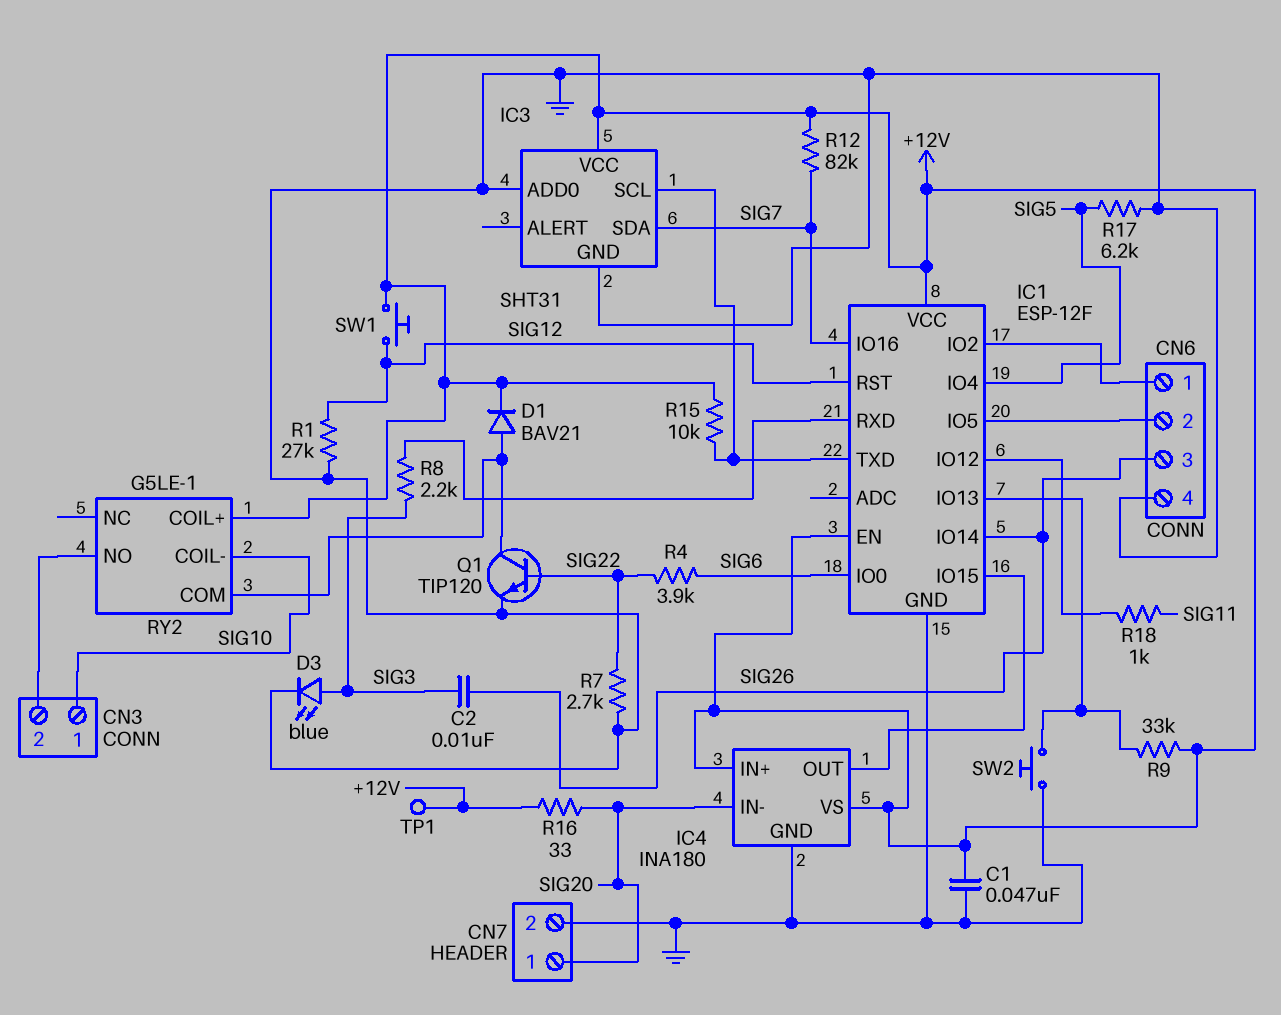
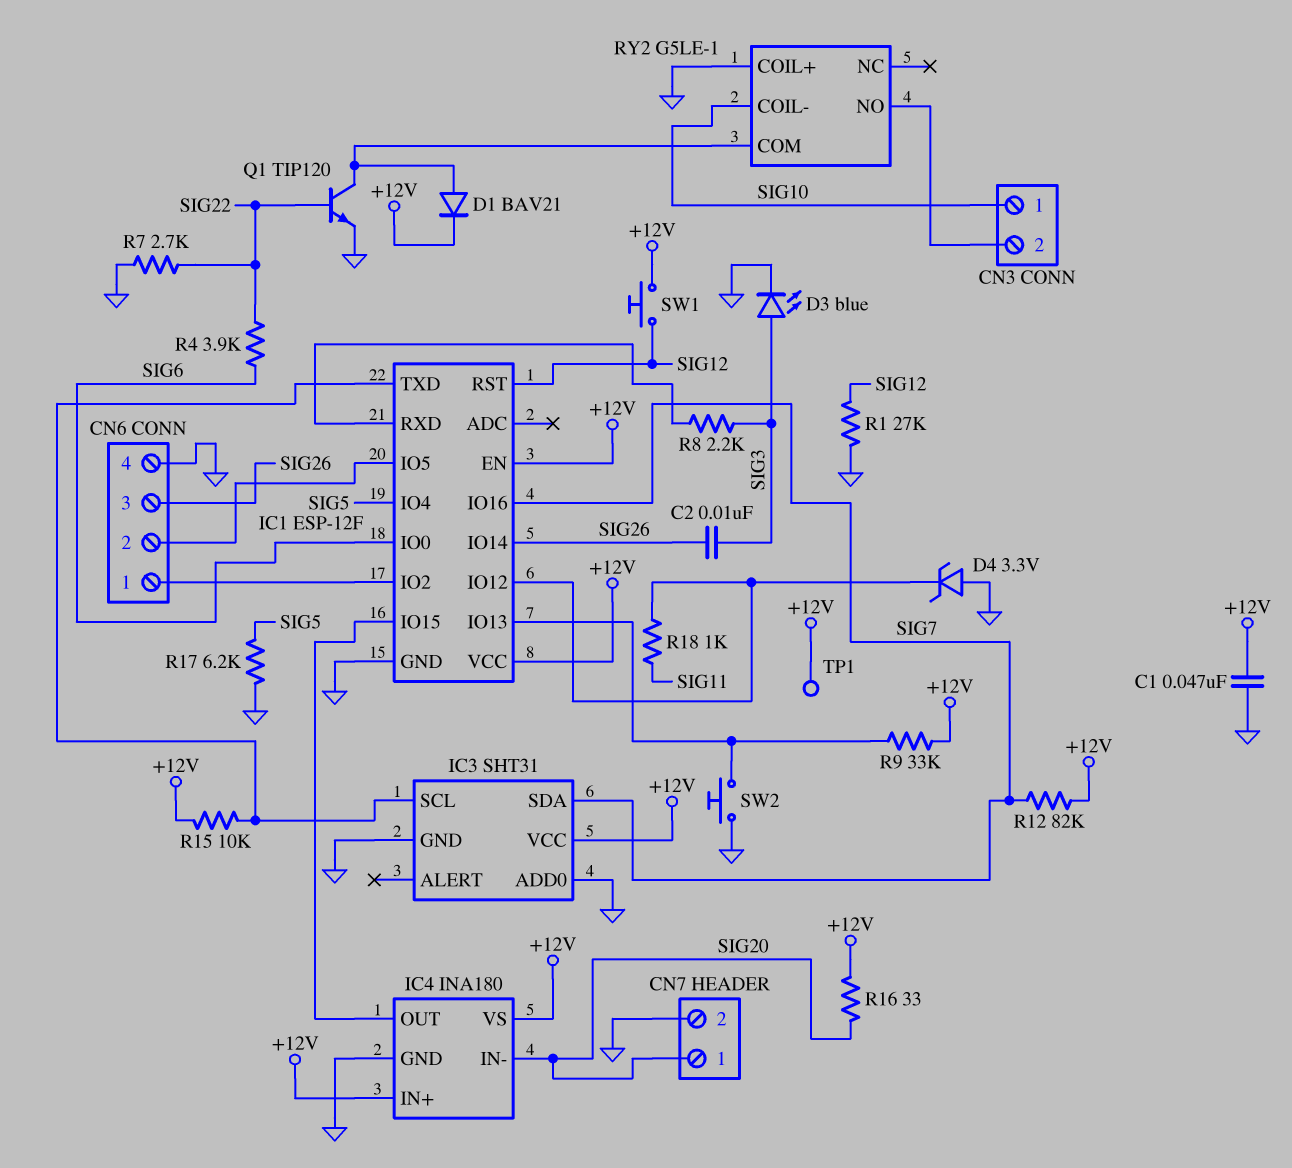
D4: none -> zener 3.3V (A GND, K IC1/IO12)
RY2 pin COIL+: +12V -> GND

